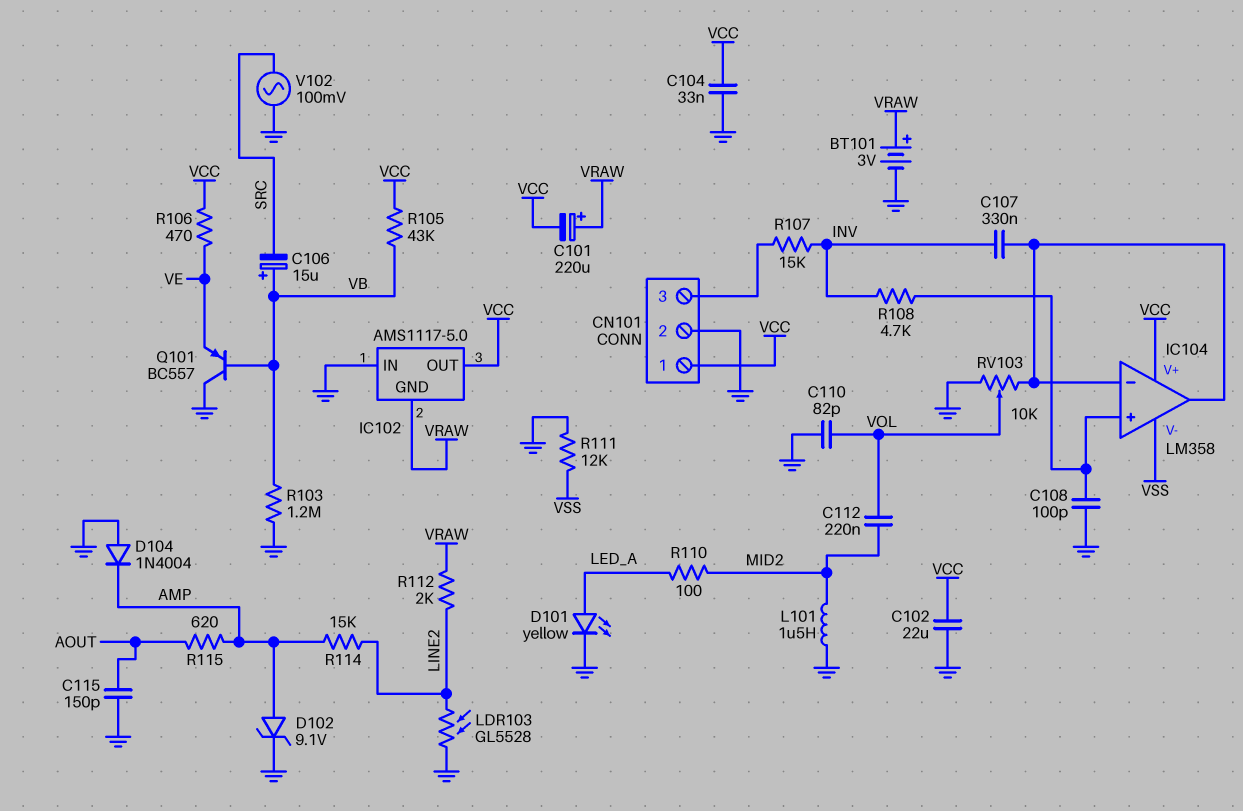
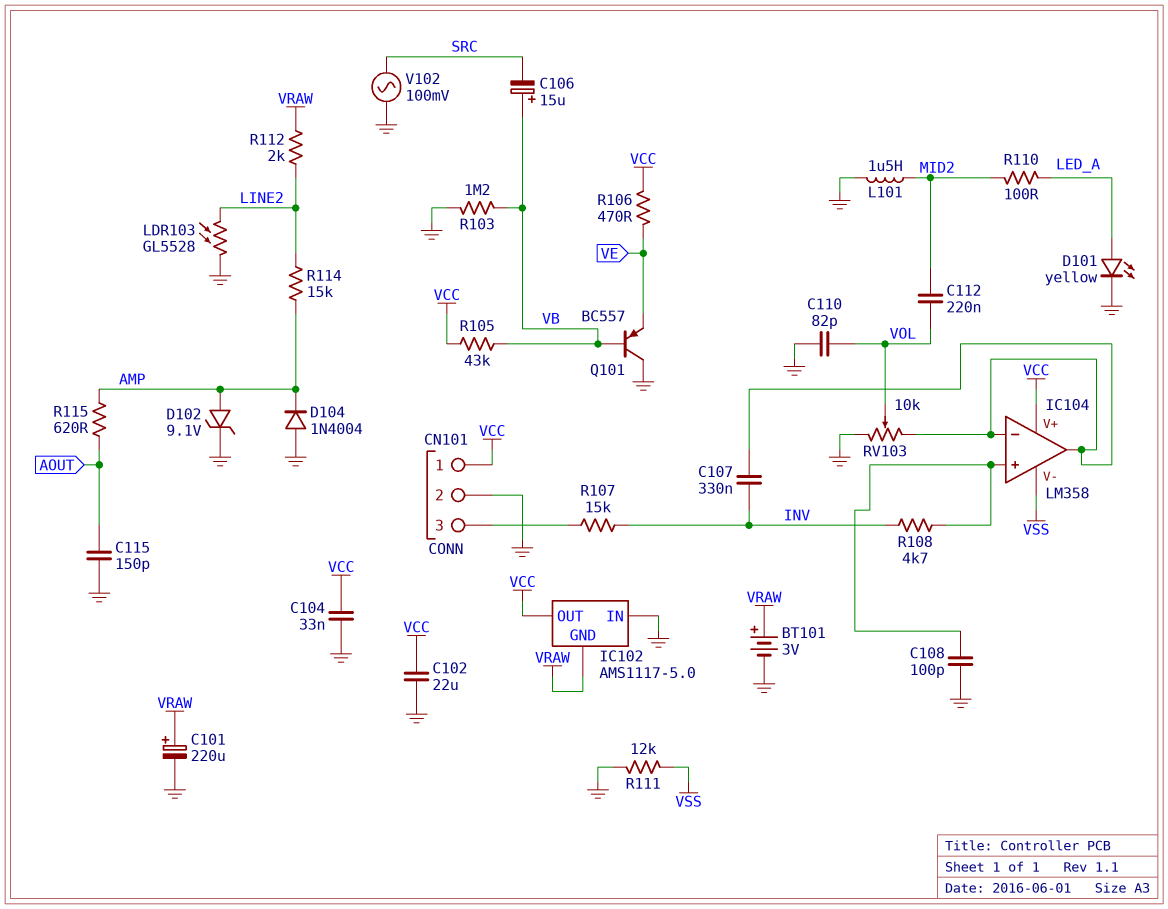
C101: 220uF (plus VRAW, minus VCC) -> 220uF (plus VRAW, minus GND)

